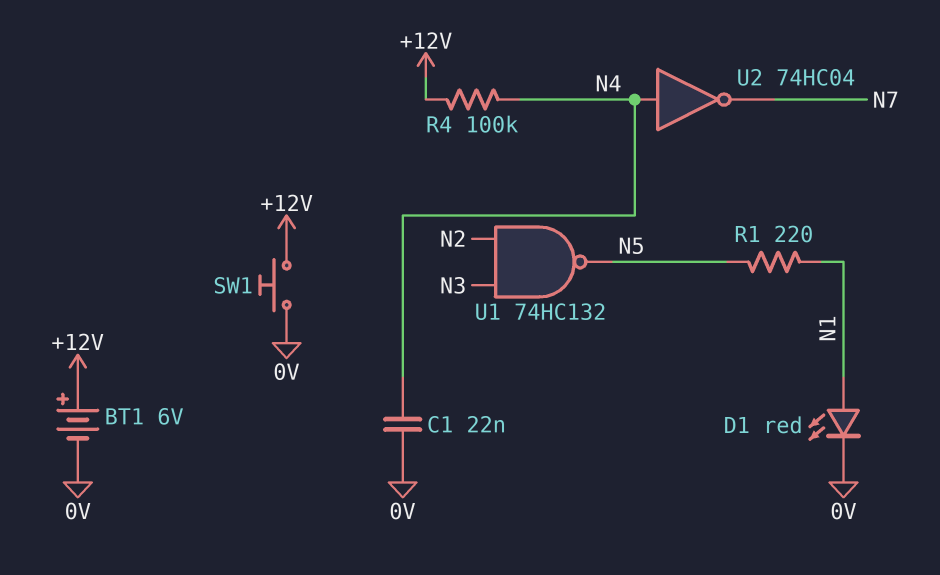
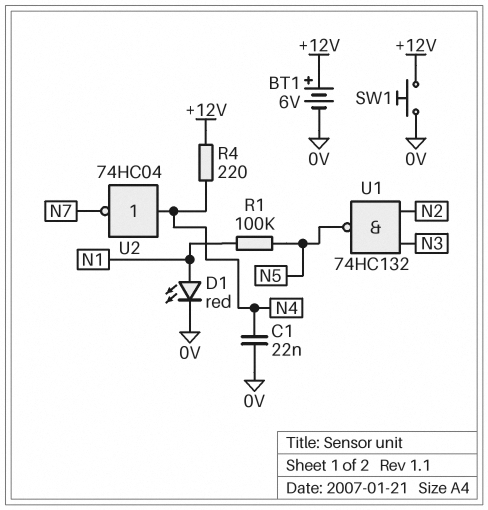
R1: 220 (N1, N5) -> 100k (N1, N5)
R4: 100k (+12V, N4) -> 220 (+12V, N4)

